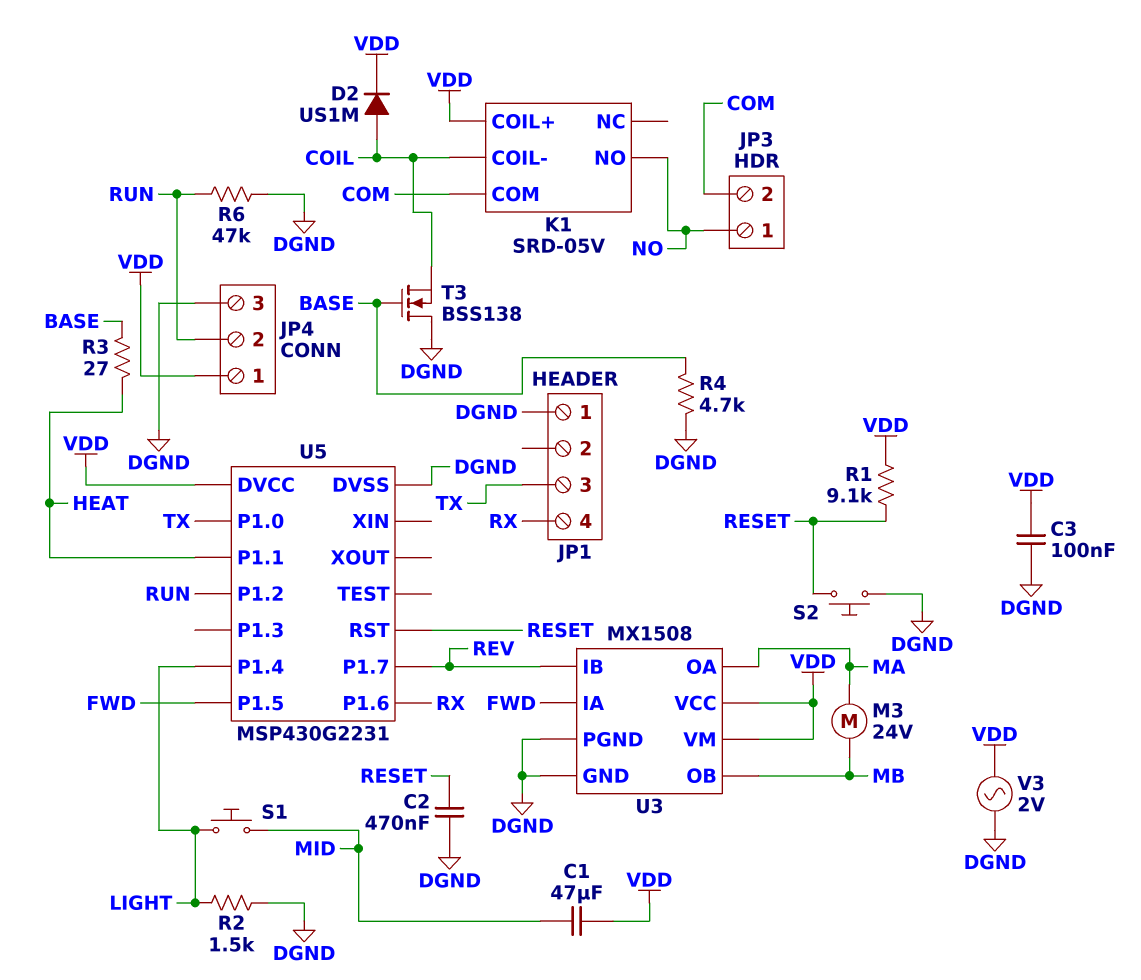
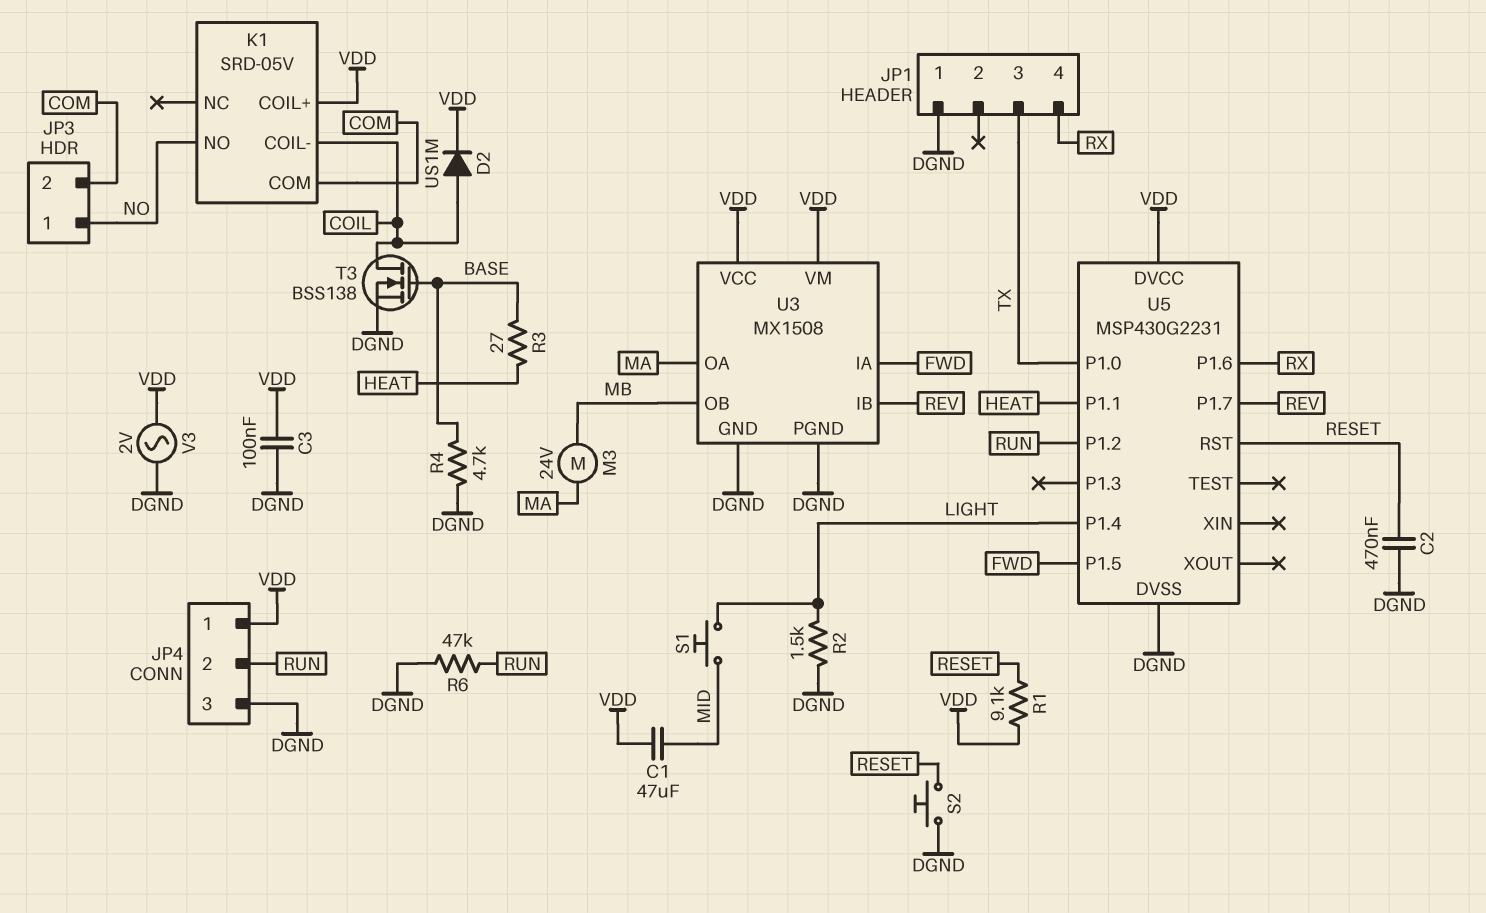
T3: NMOS BSS138 (G BASE, D DGND, S COIL) -> NMOS BSS138 (G BASE, D COIL, S DGND)

